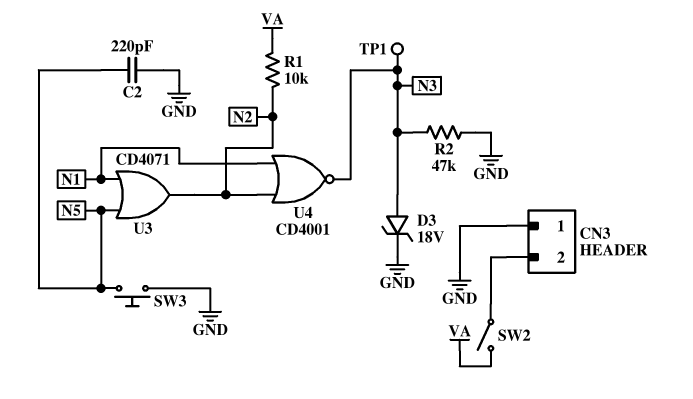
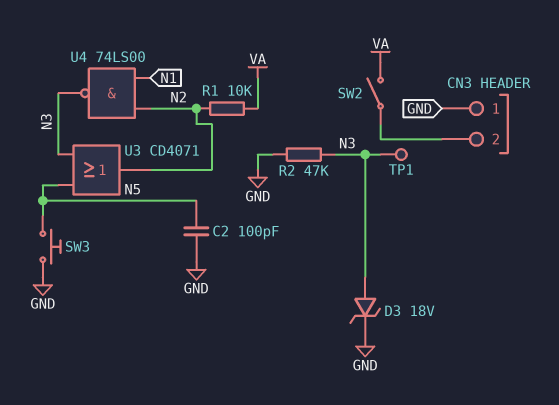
C2: 220pF (GND, N5) -> 100pF (GND, N5)
U3: OR CD4071 (in N1, in N5, out N2) -> OR CD4071 (in N3, in N5, out N2)
U4: NOR CD4001 (in N1, in N2, out N3) -> NAND 74LS00 (in N1, in N2, out N3)

